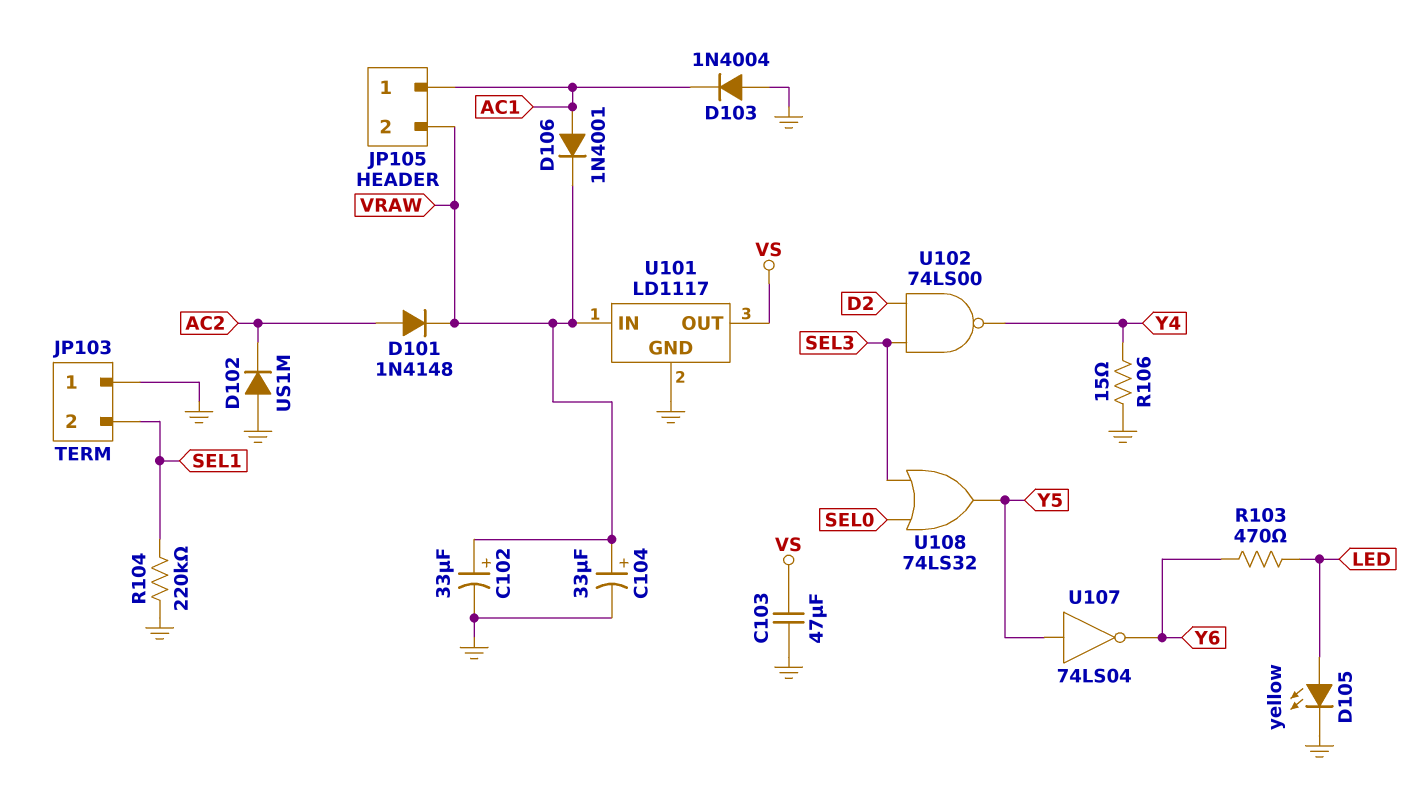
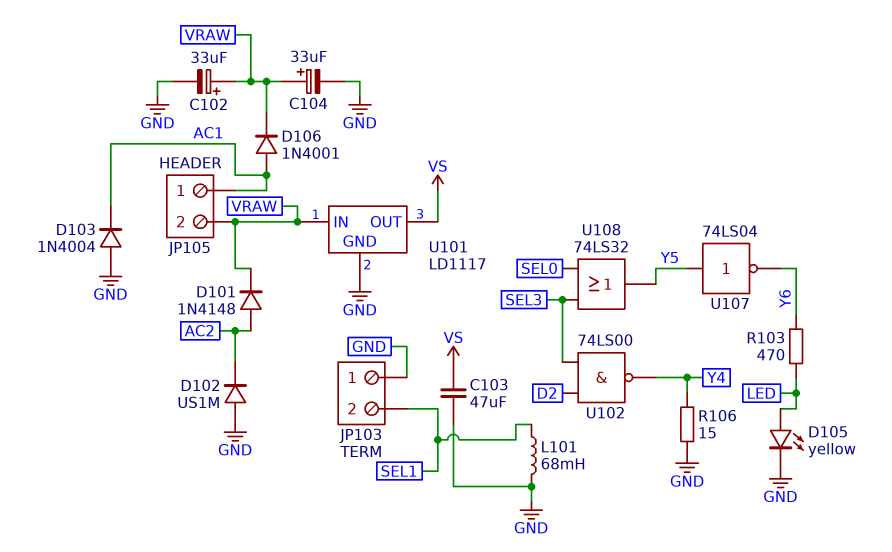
L101: none -> 68mH (GND, SEL1)
R104: 220k (GND, SEL1) -> none

